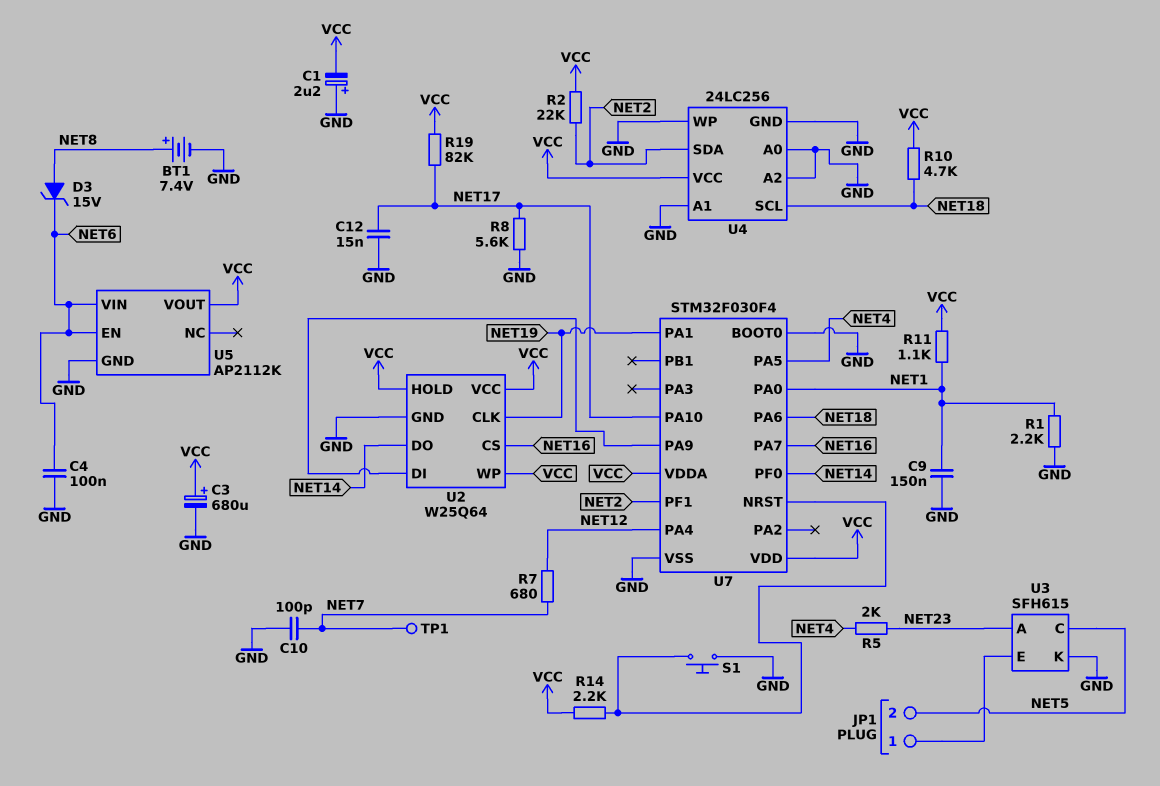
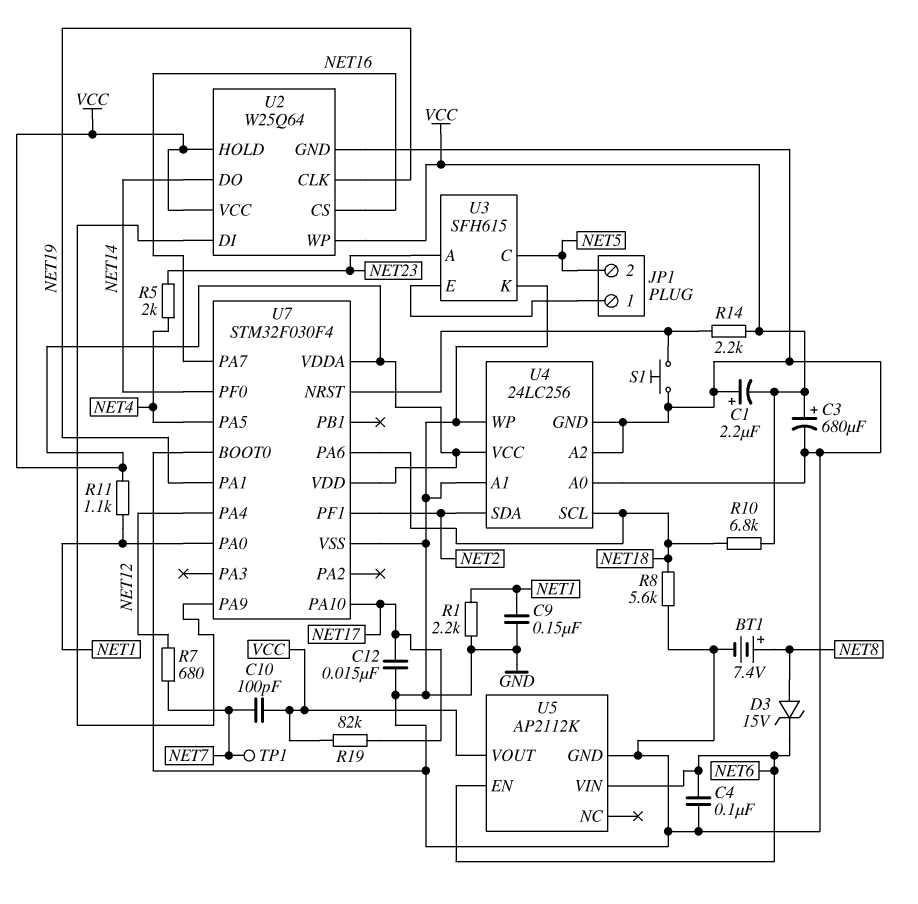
C10: 100pF (GND, NET7) -> 100pF (NET7, VCC)
R2: 22k (NET2, VCC) -> none
R8: 5.6k (GND, NET17) -> 5.6k (GND, NET18)
R10: 4.7k (NET18, VCC) -> 6.8k (NET18, VCC)

